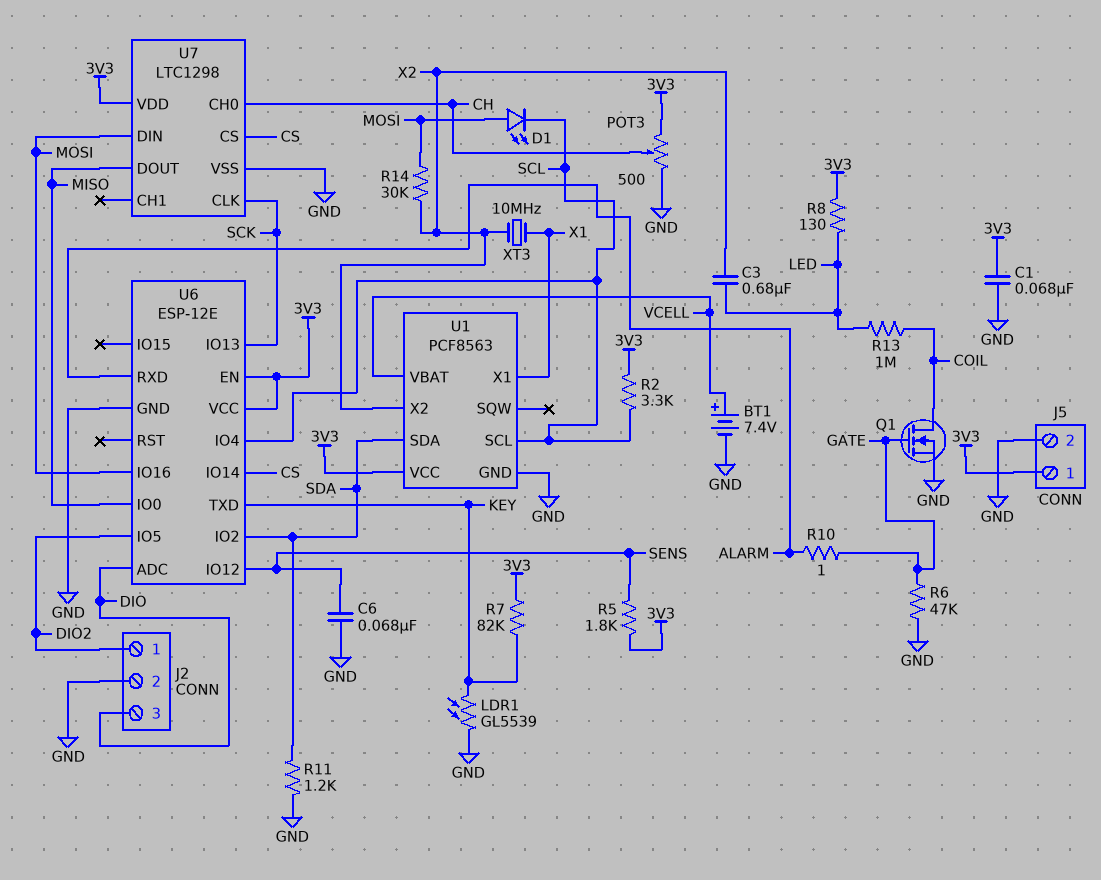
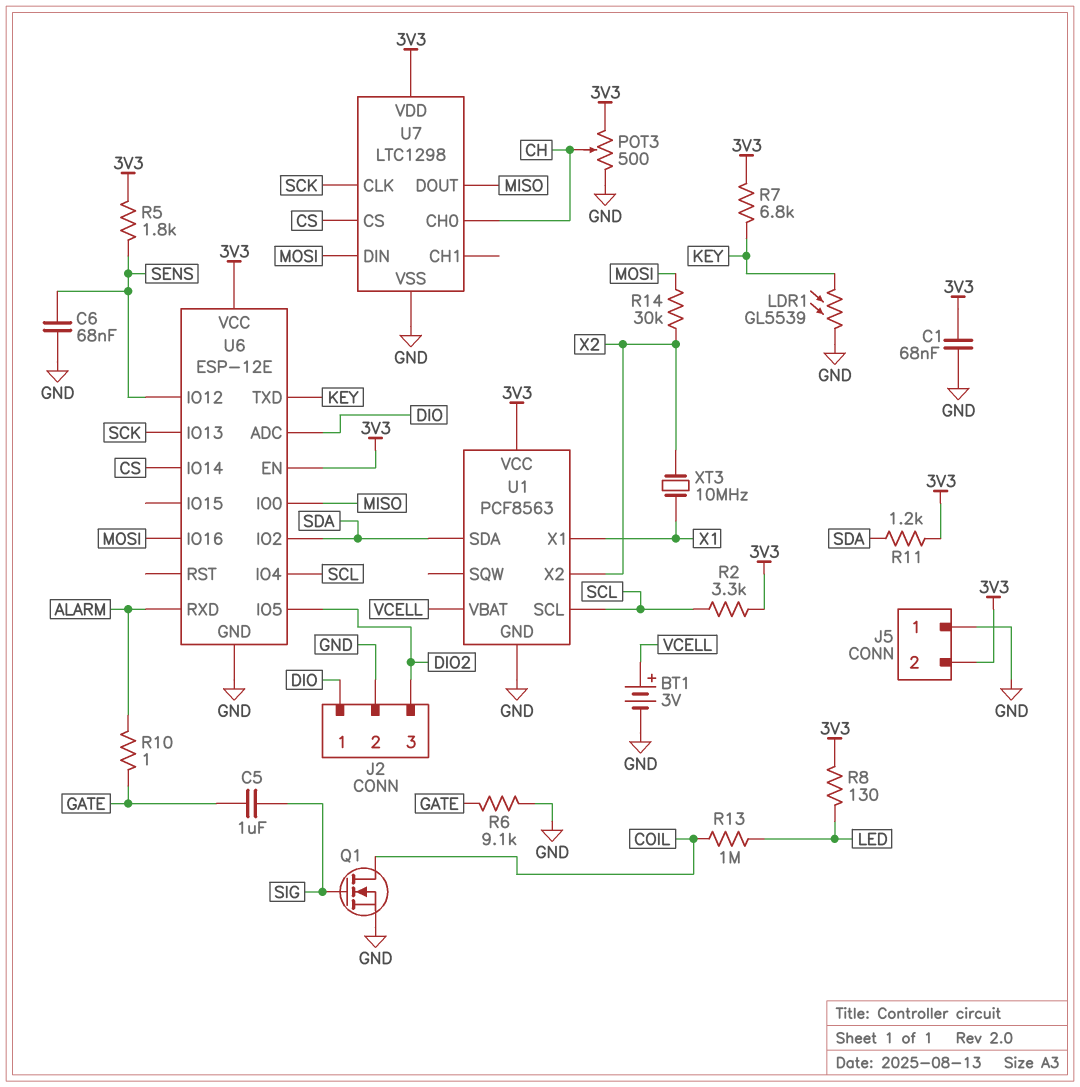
BT1: 7.4V (plus VCELL, minus GND) -> 3V (plus VCELL, minus GND)
C3: 680nF (LED, X2) -> none
C5: none -> 1uF (GATE, SIG)
D1: LED (A MOSI, K SCL) -> none
J2 pin 1: DIO2 -> DIO
J2 pin 3: DIO -> DIO2
J5 pin 1: 3V3 -> GND
J5 pin 2: GND -> 3V3
Q1: NMOS (G GATE, D COIL, S GND) -> NMOS (G SIG, D COIL, S GND)
R6: 47k (GATE, GND) -> 9.1k (GATE, GND)
R7: 82k (3V3, KEY) -> 6.8k (3V3, KEY)
R11: 1.2k (GND, SDA) -> 1.2k (3V3, SDA)

